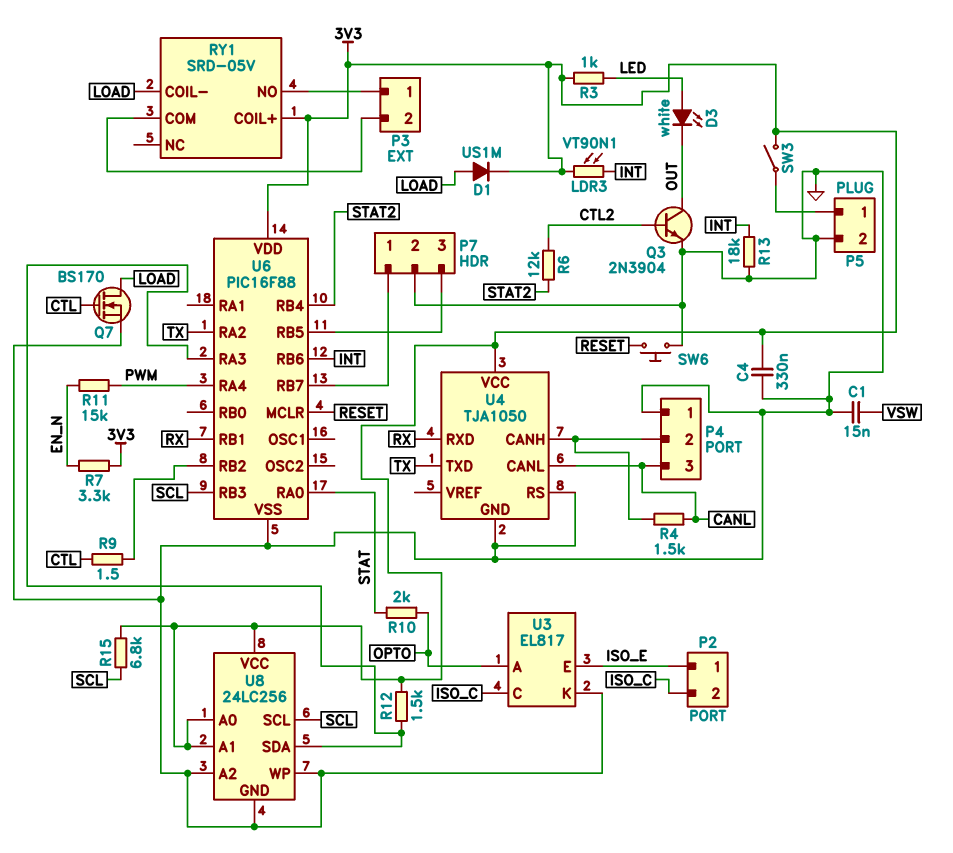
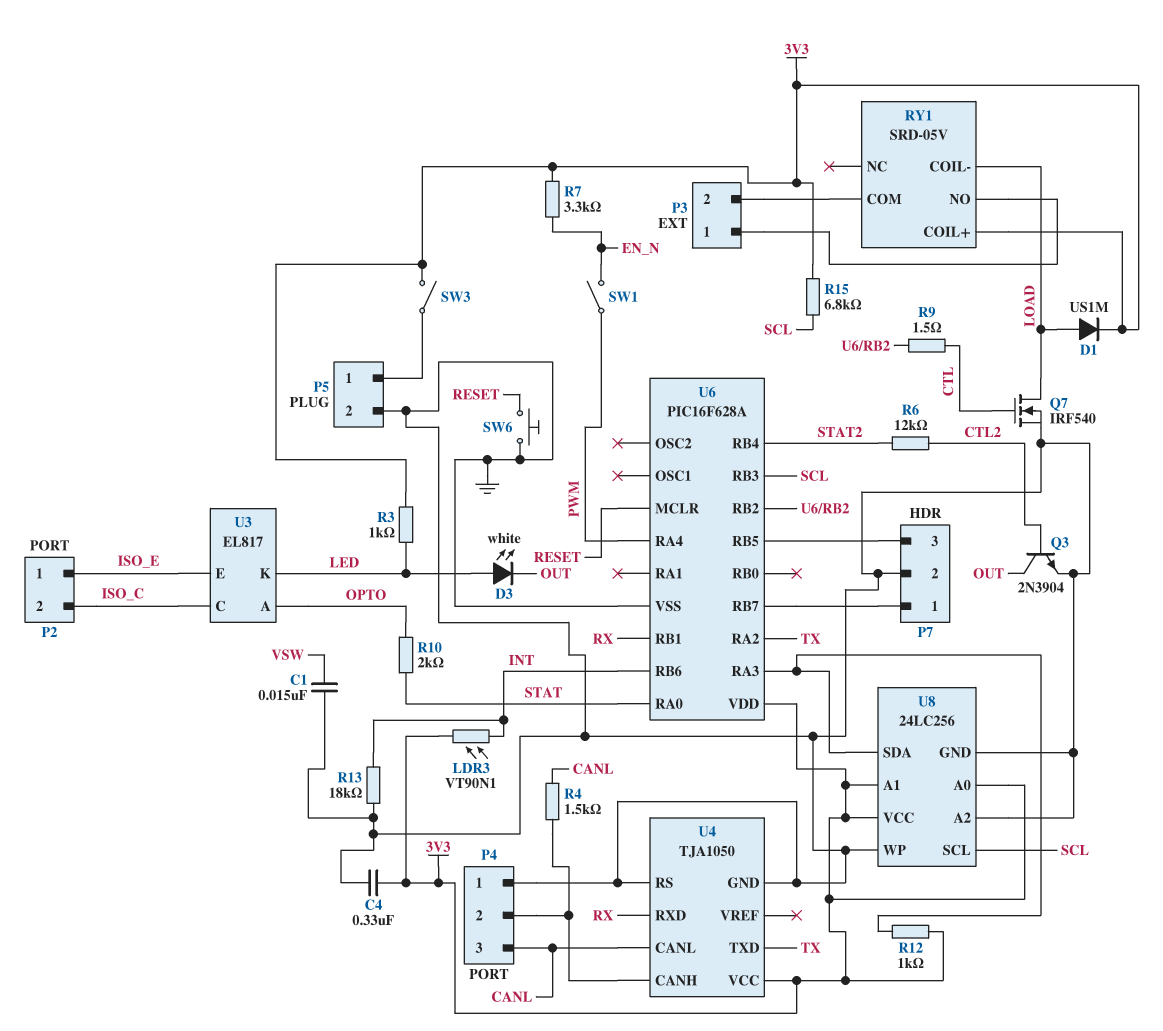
Q7: NMOS BS170 (G CTL, D LOAD, S GND) -> NMOS IRF540 (G CTL, D LOAD, S GND)
R11: 15k (EN_N, PWM) -> none
R12: 1.5k (3V3, U6/RA3) -> 1k (3V3, U6/RA3)
SW1: none -> switch (EN_N, PWM)
U3 pin K: GND -> LED
U6: PIC16F88 -> PIC16F628A

